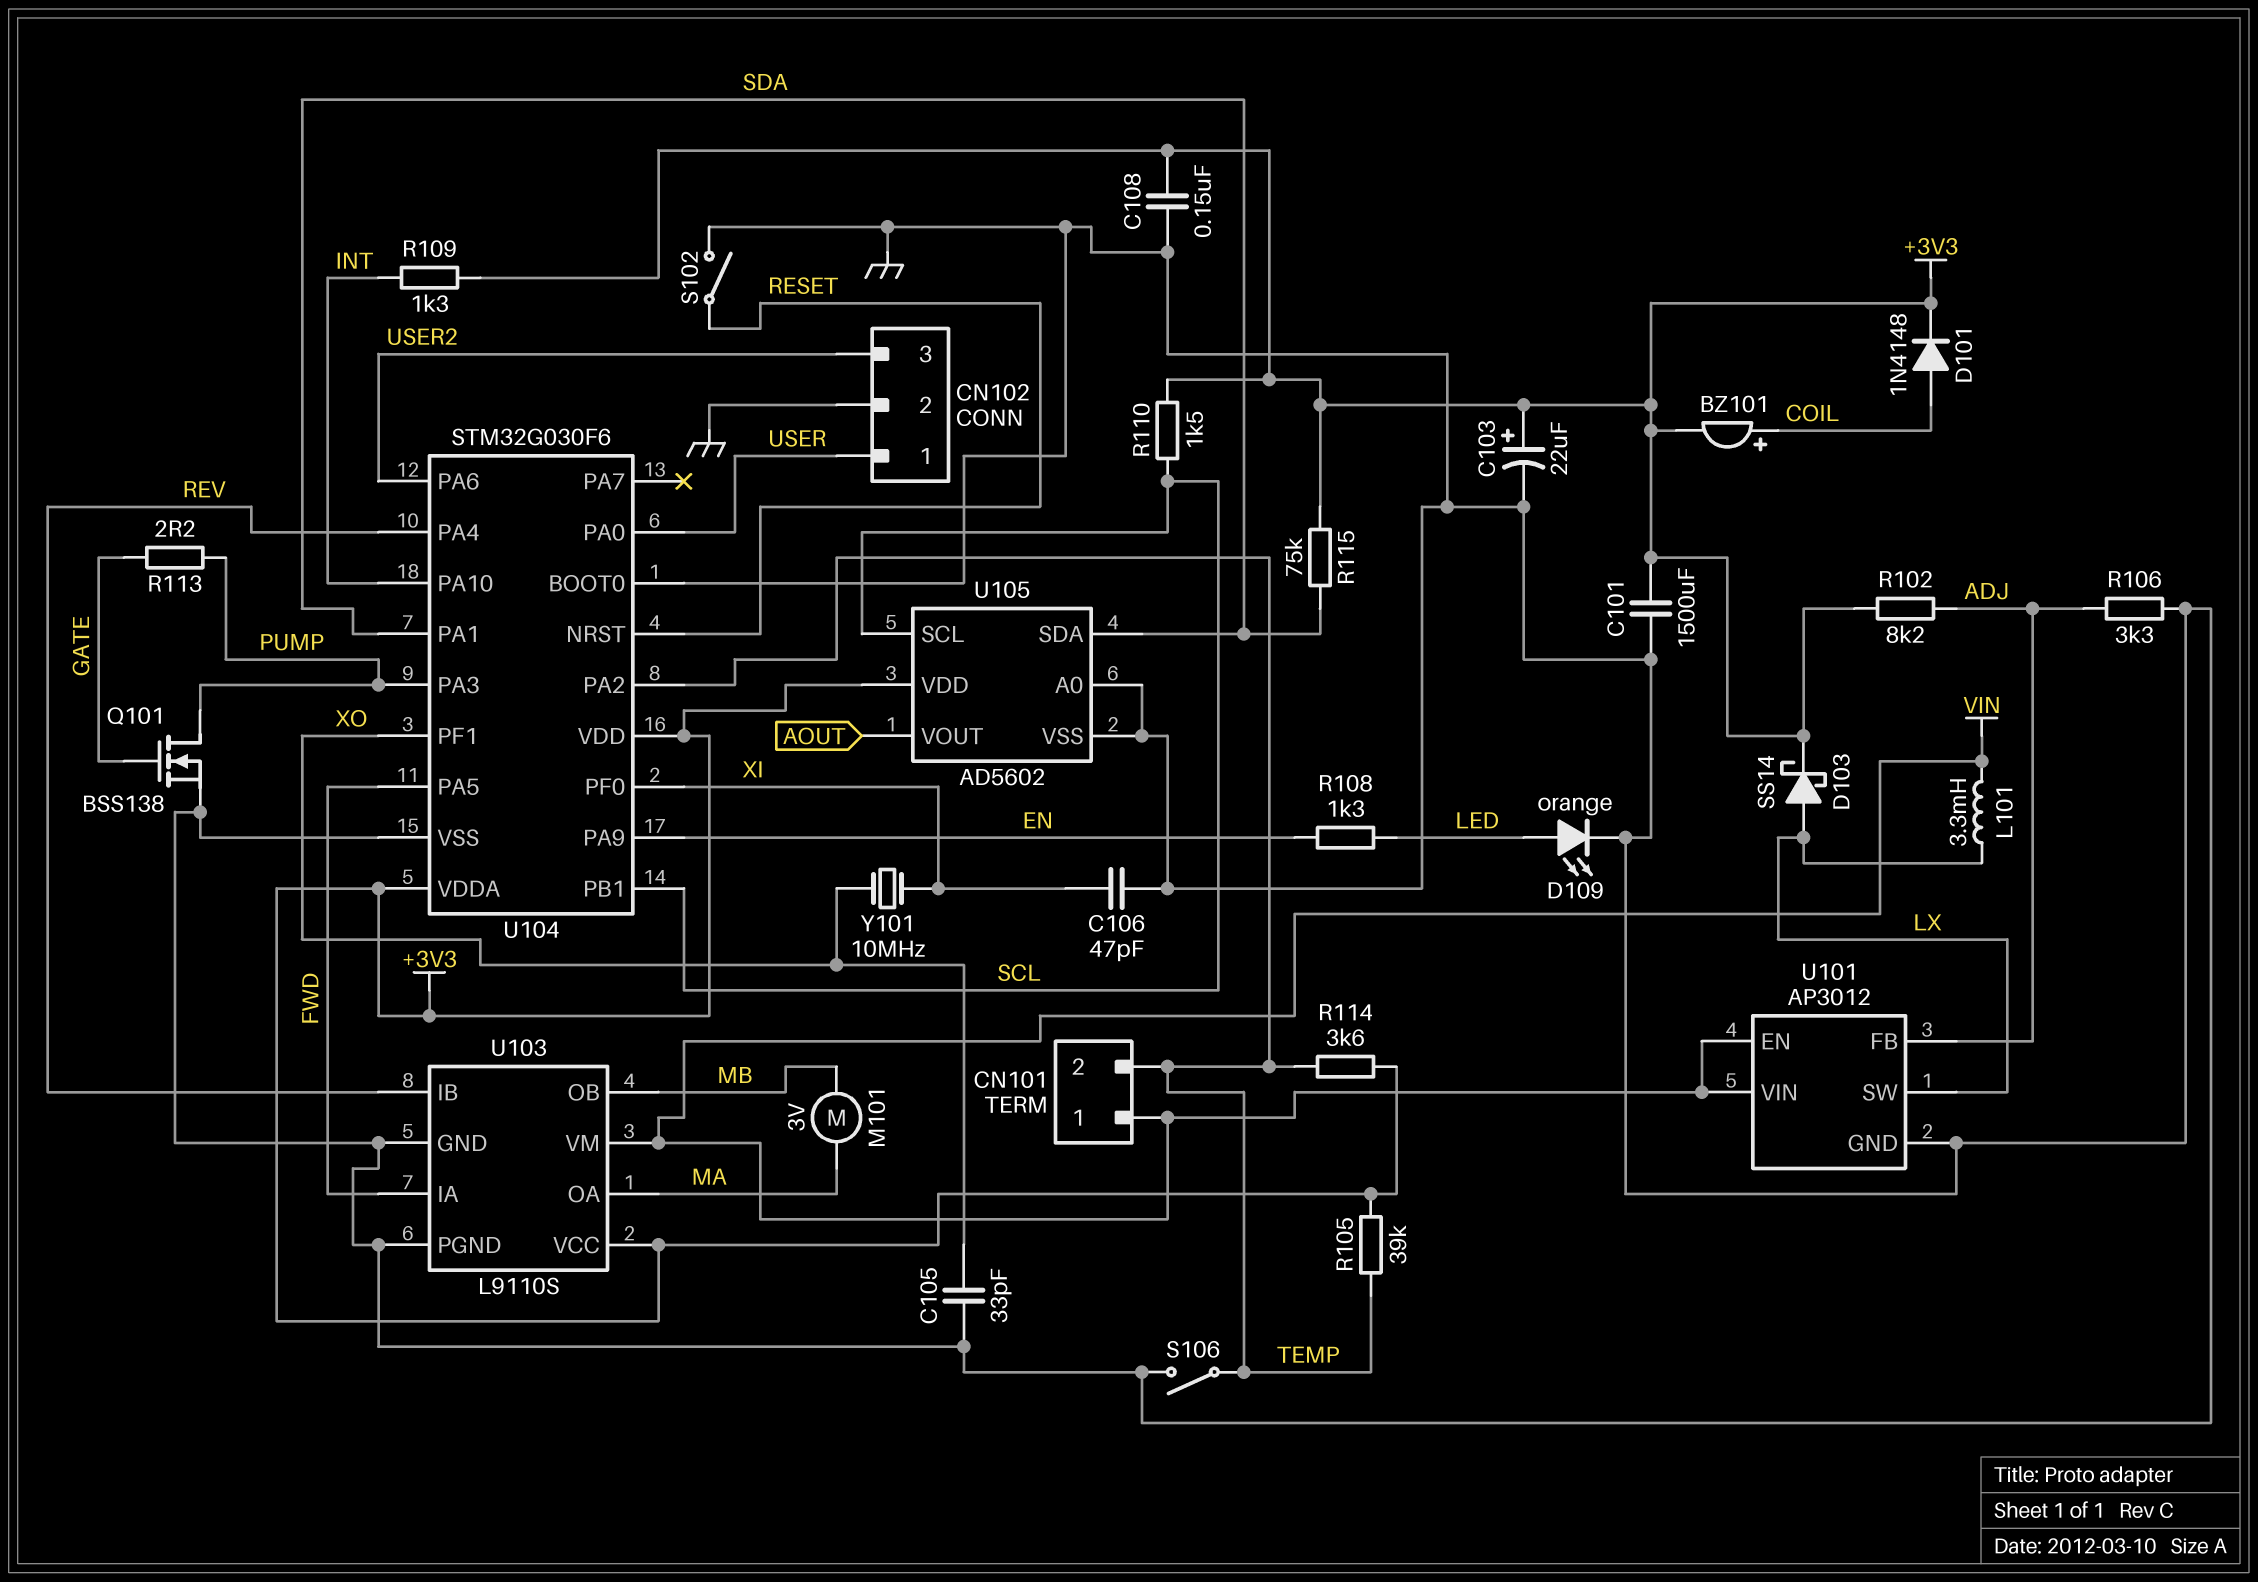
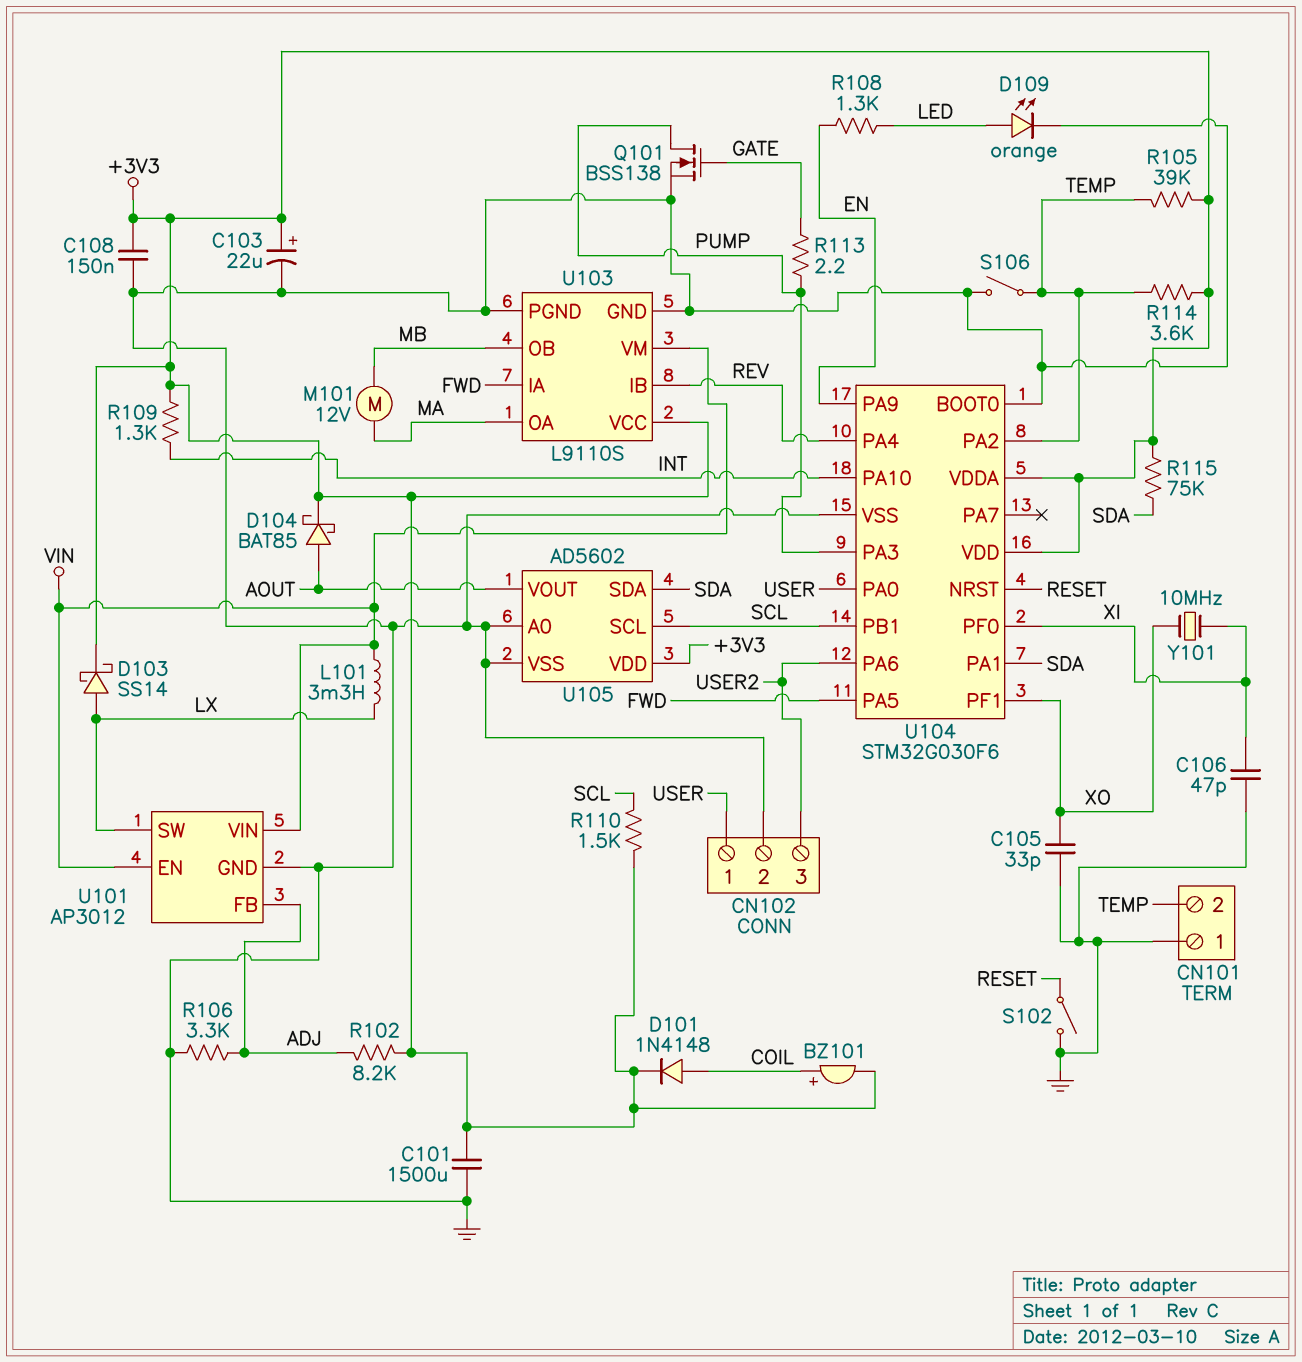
CN101 pin 1: VIN -> GND
D104: none -> schottky BAT85 (A AOUT, K +3V3)
M101: motor 3V (MA, MB) -> motor 12V (MA, MB)

